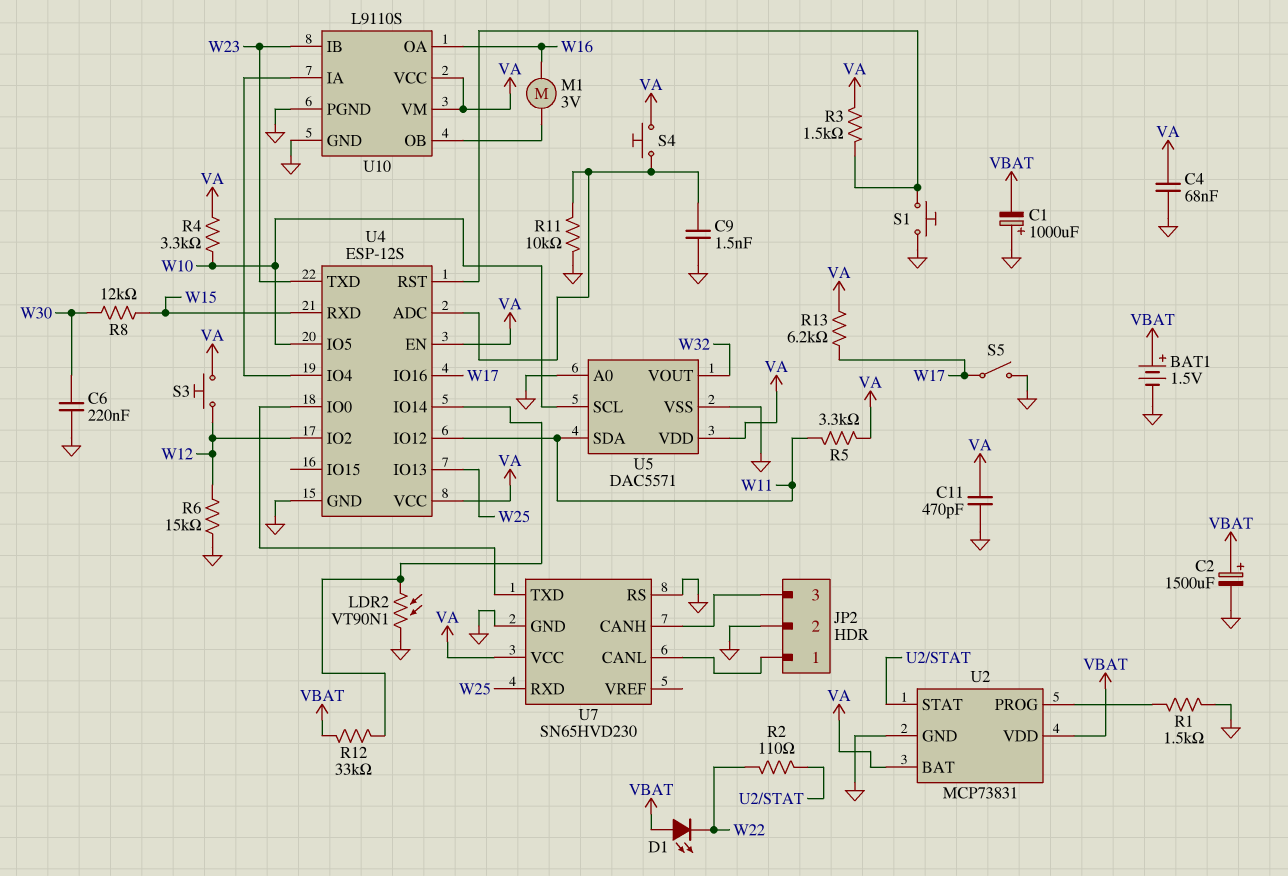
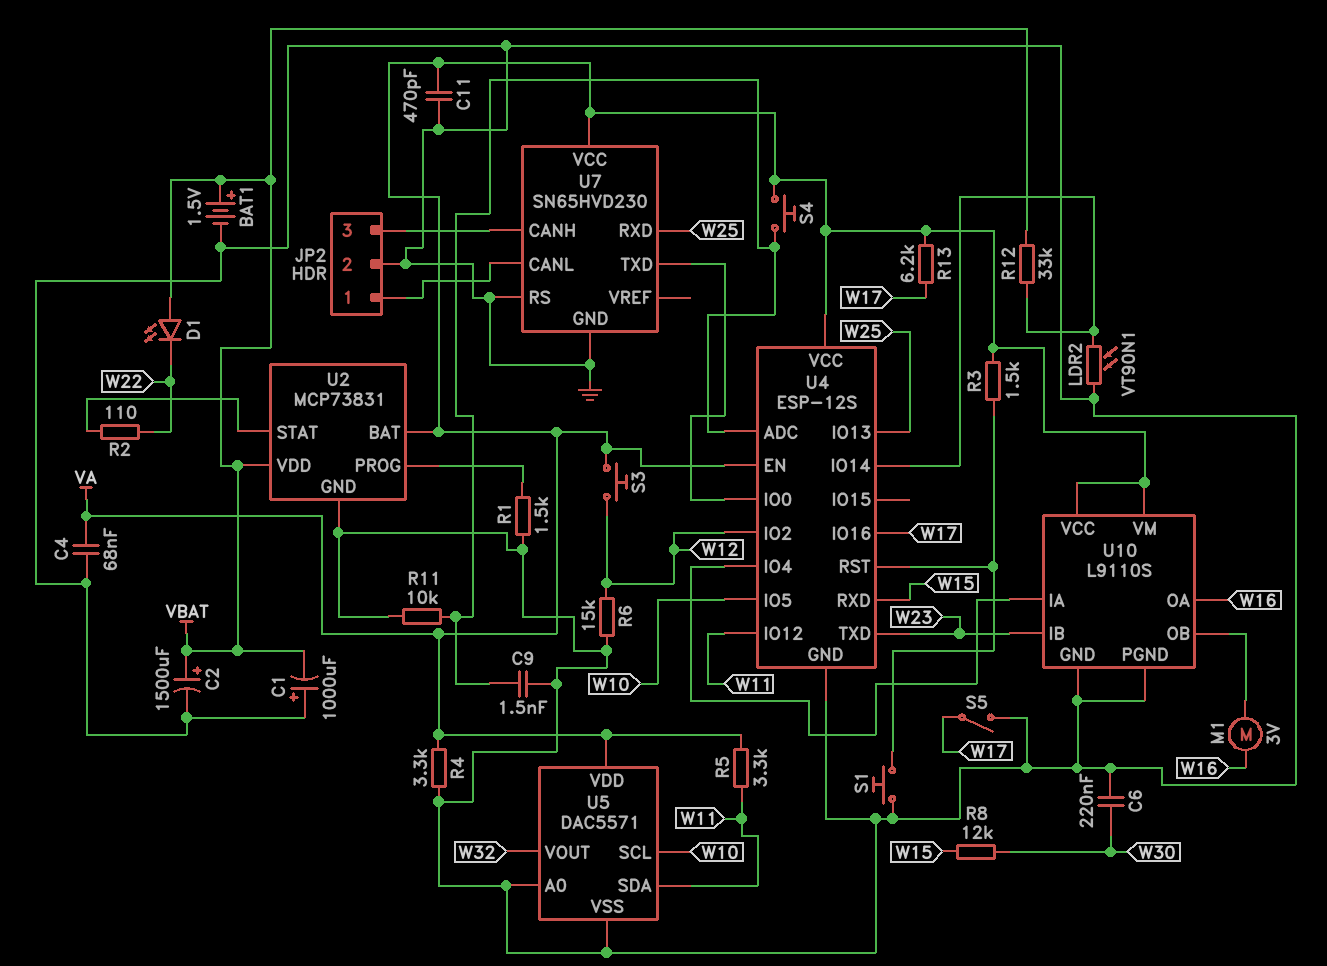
R4: 3.3k (VA, W10) -> 3.3k (GND, VA)

